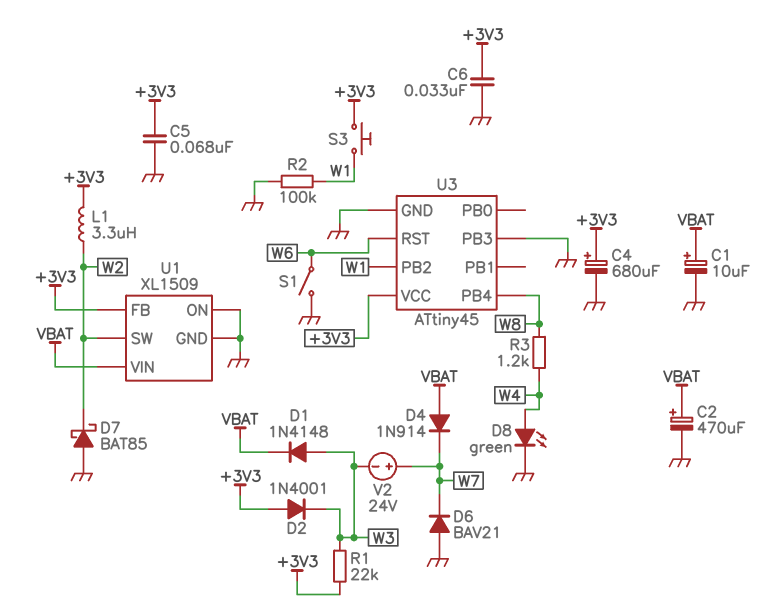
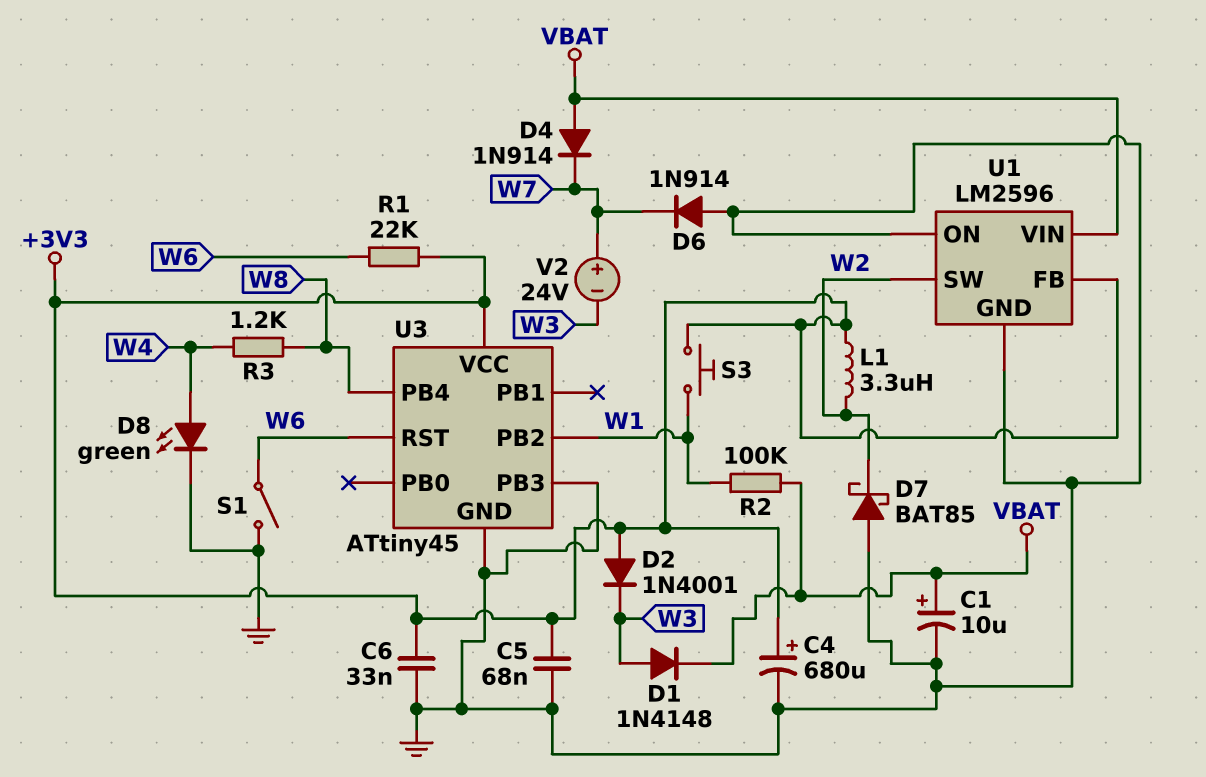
C2: 470uF (plus VBAT, minus GND) -> none
D6: diode BAV21 (A GND, K W7) -> diode 1N914 (A GND, K W7)
R1: 22k (+3V3, W3) -> 22k (+3V3, W6)
R2: 100k (GND, W1) -> 100k (VBAT, W1)
U1: XL1509 -> LM2596

